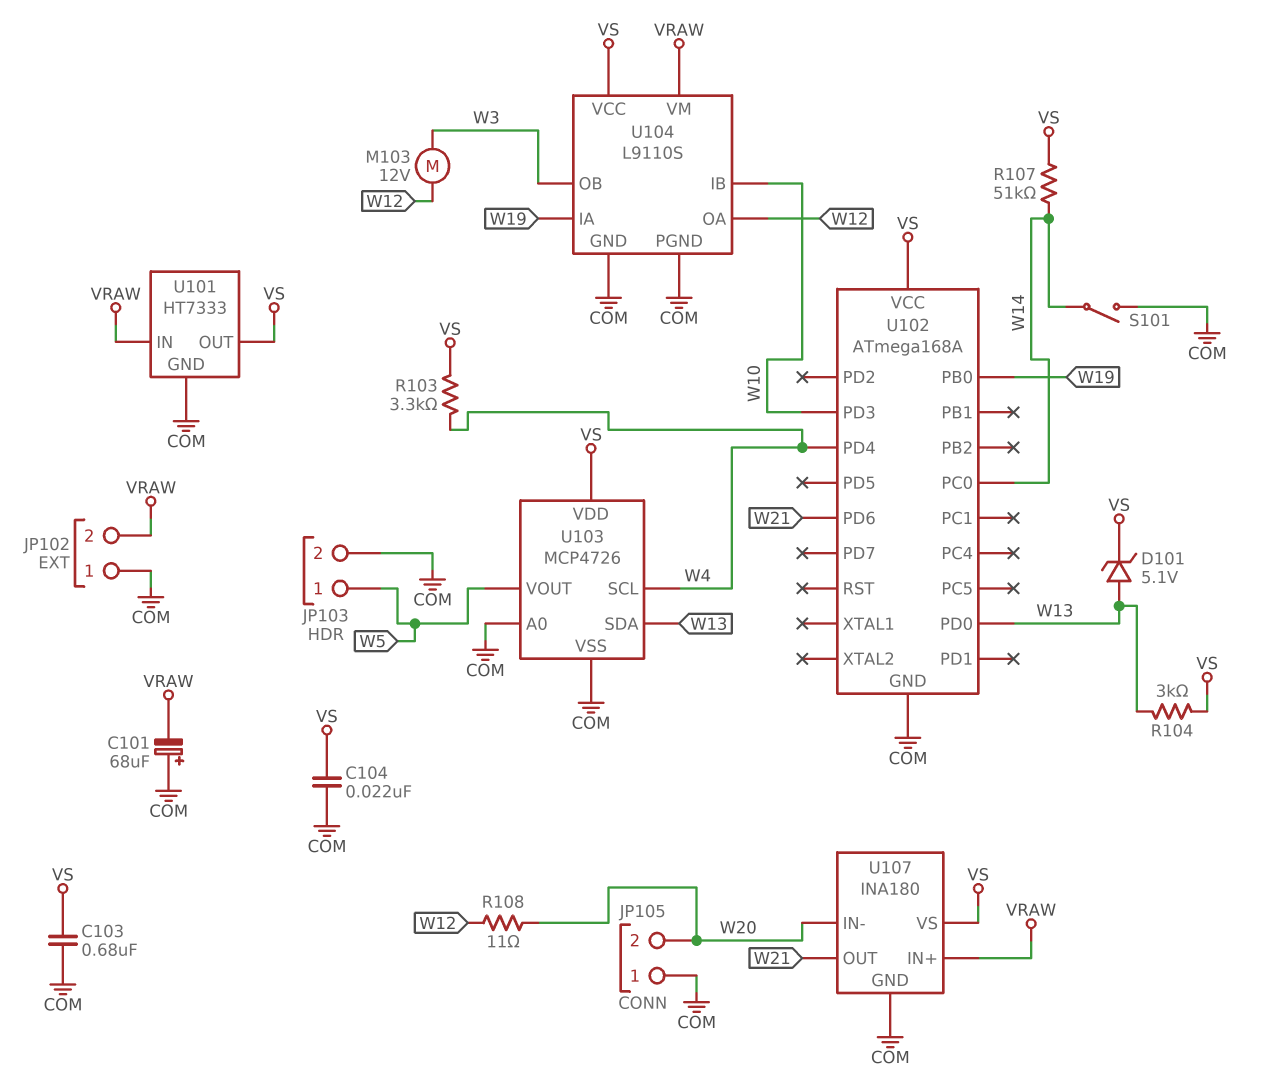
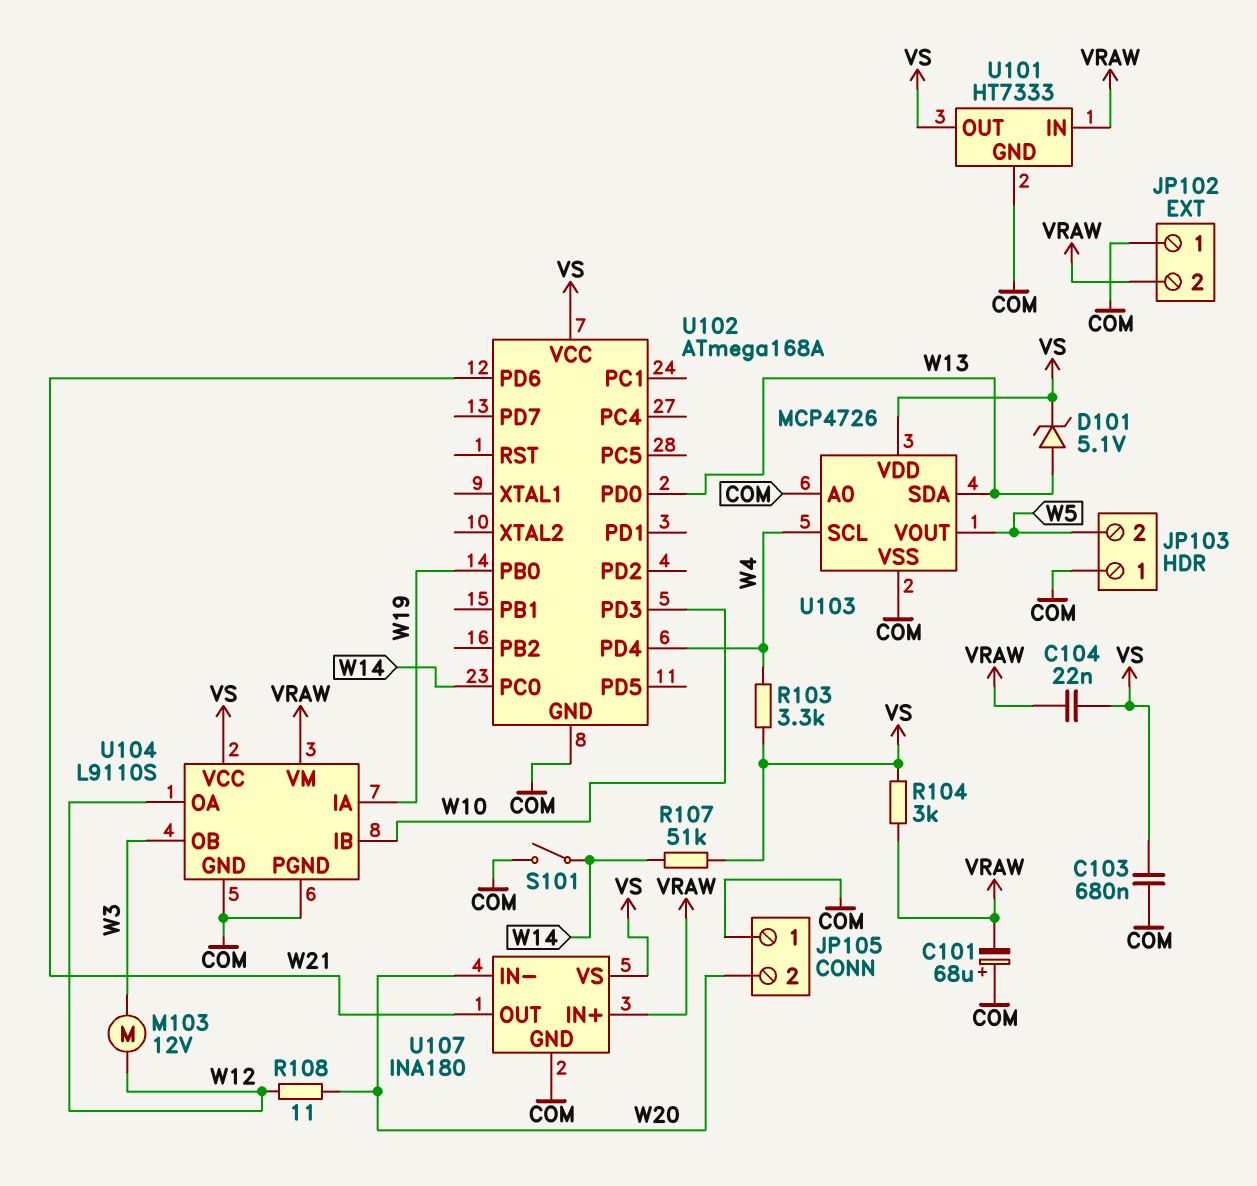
C104: 22nF (COM, VS) -> 22nF (VRAW, VS)
JP103 pin 1: W5 -> COM
JP103 pin 2: COM -> W5
R104: 3k (VS, W13) -> 3k (VRAW, VS)

